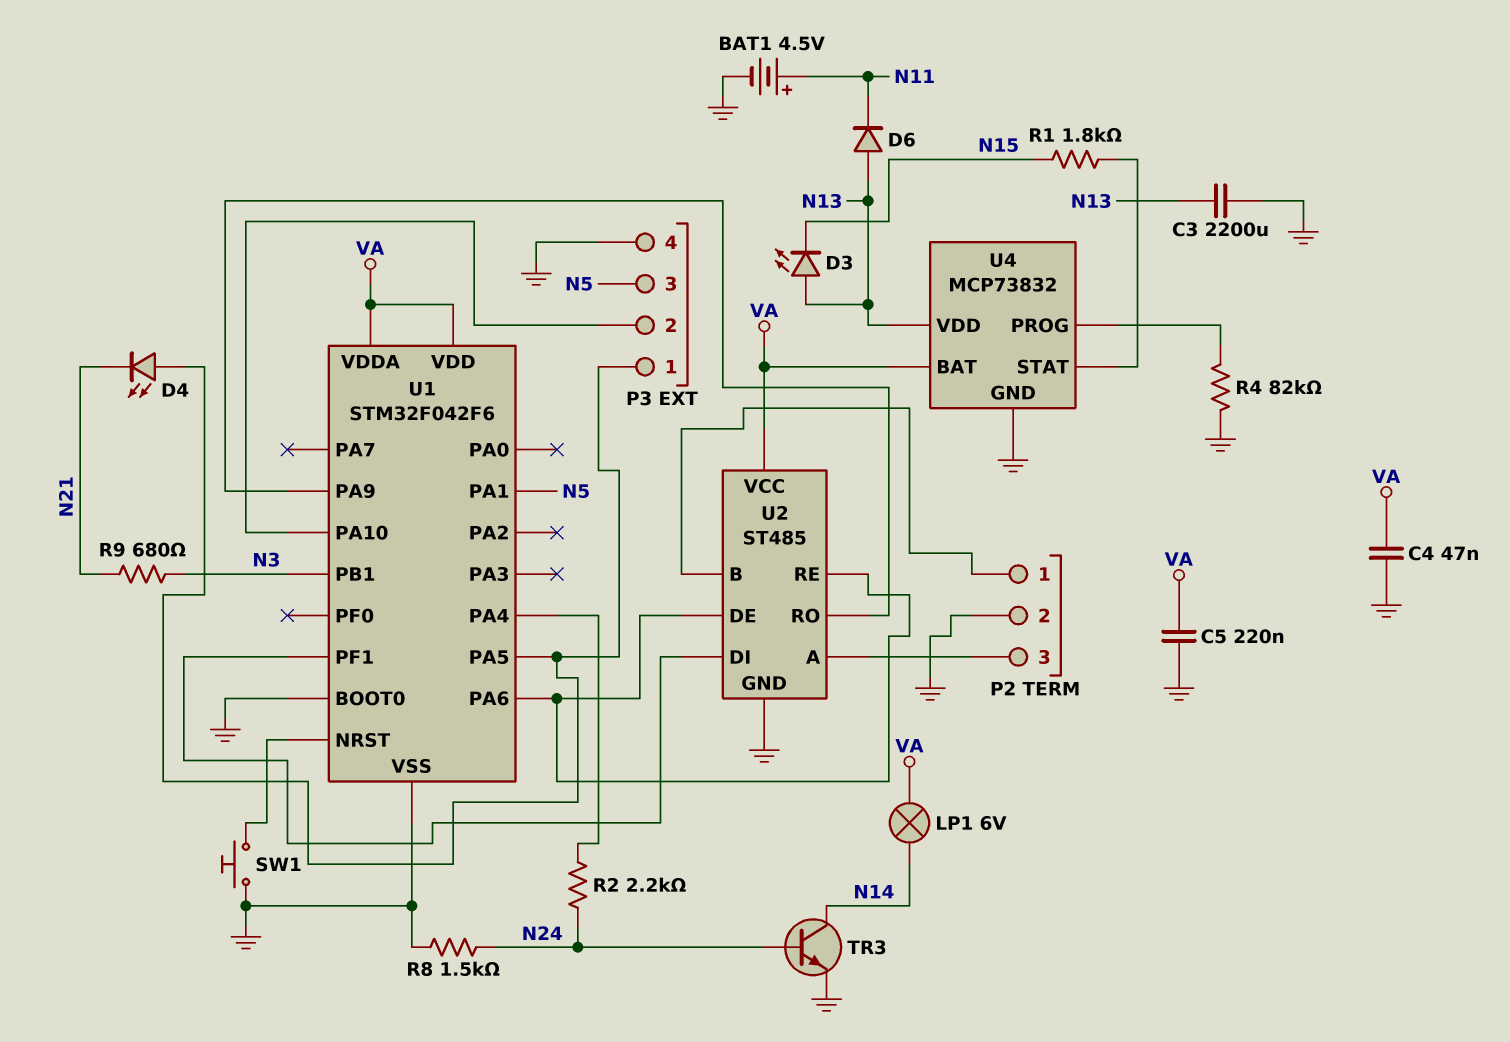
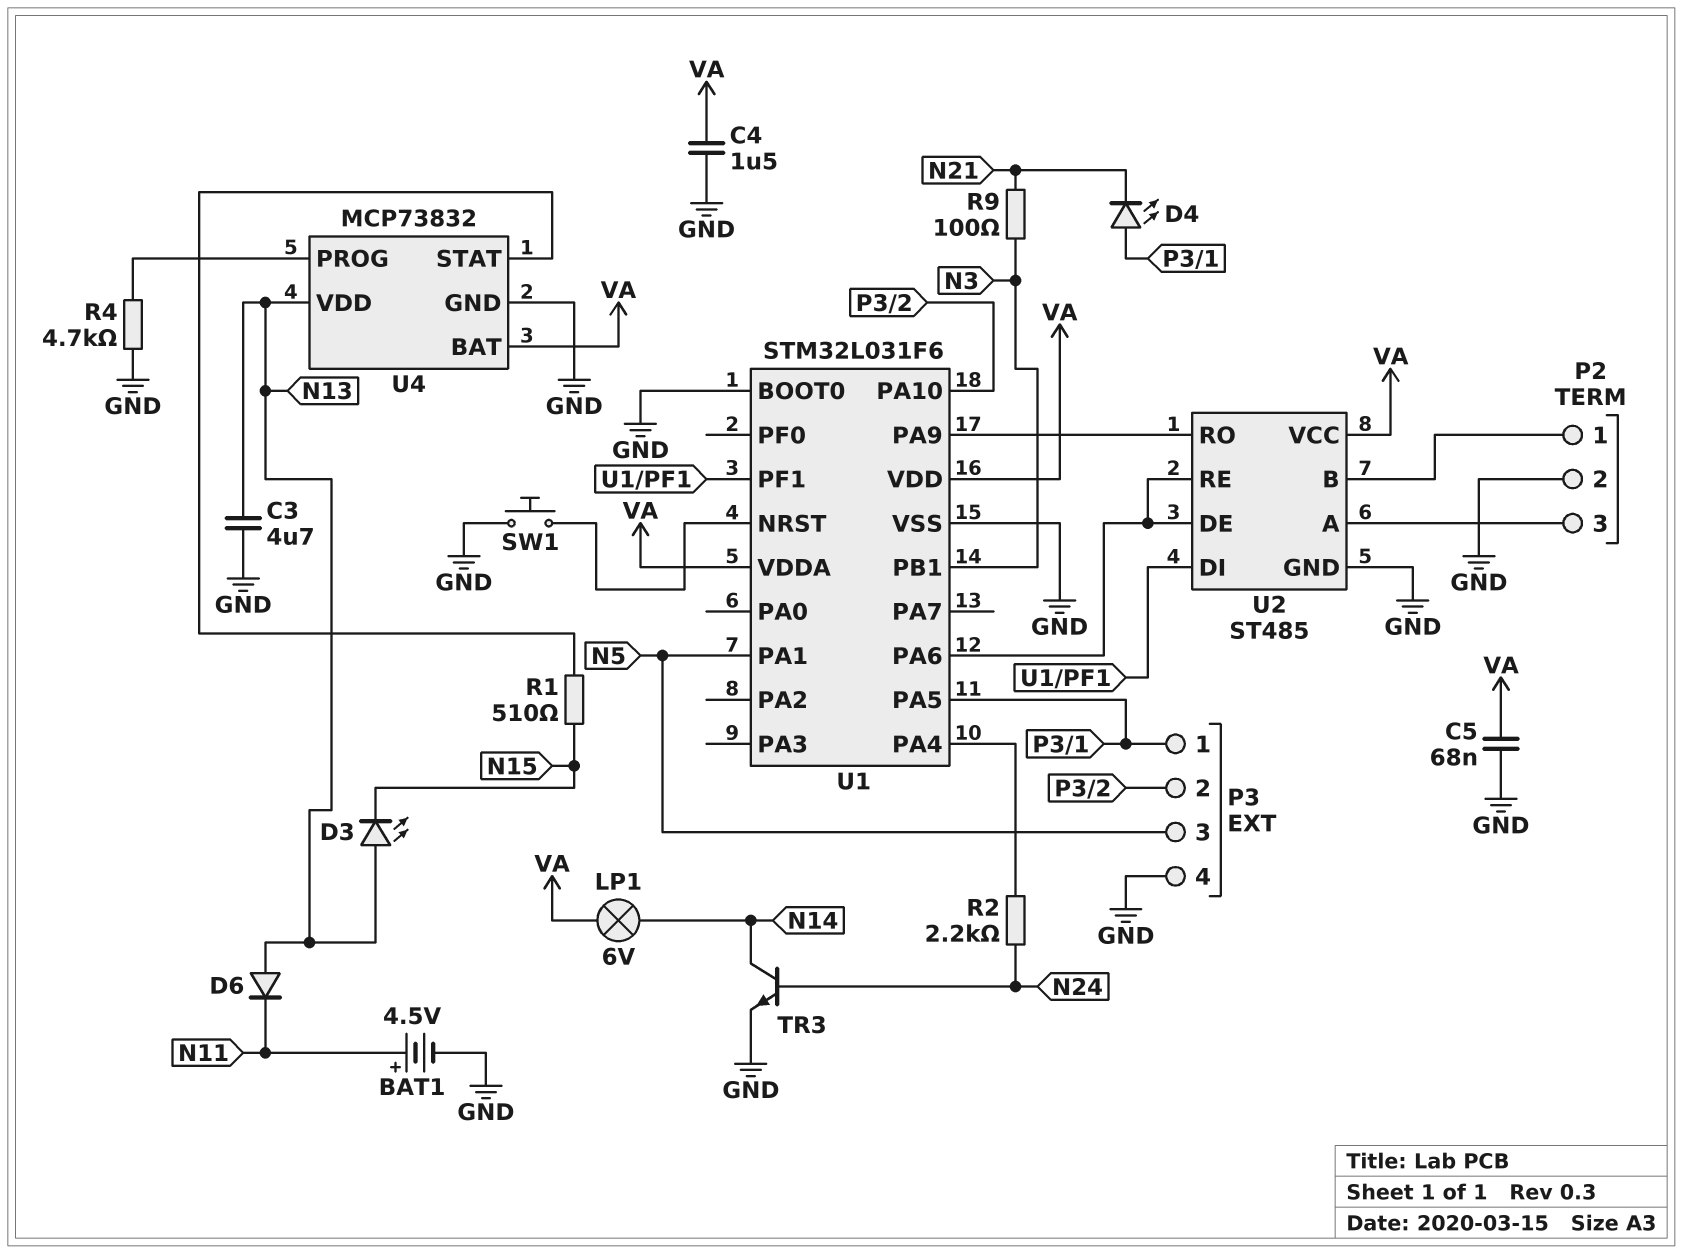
C3: 2200uF (GND, N13) -> 4.7uF (GND, N13)
C4: 47nF (GND, VA) -> 1.5uF (GND, VA)
C5: 220nF (GND, VA) -> 68nF (GND, VA)
R1: 1.8k (N15, U4/STAT) -> 510 (N15, U4/STAT)
R4: 82k (GND, U4/PROG) -> 4.7k (GND, U4/PROG)
R8: 1.5k (GND, N24) -> none
R9: 680 (N3, N21) -> 100 (N3, N21)
U1: STM32F042F6 -> STM32L031F6

